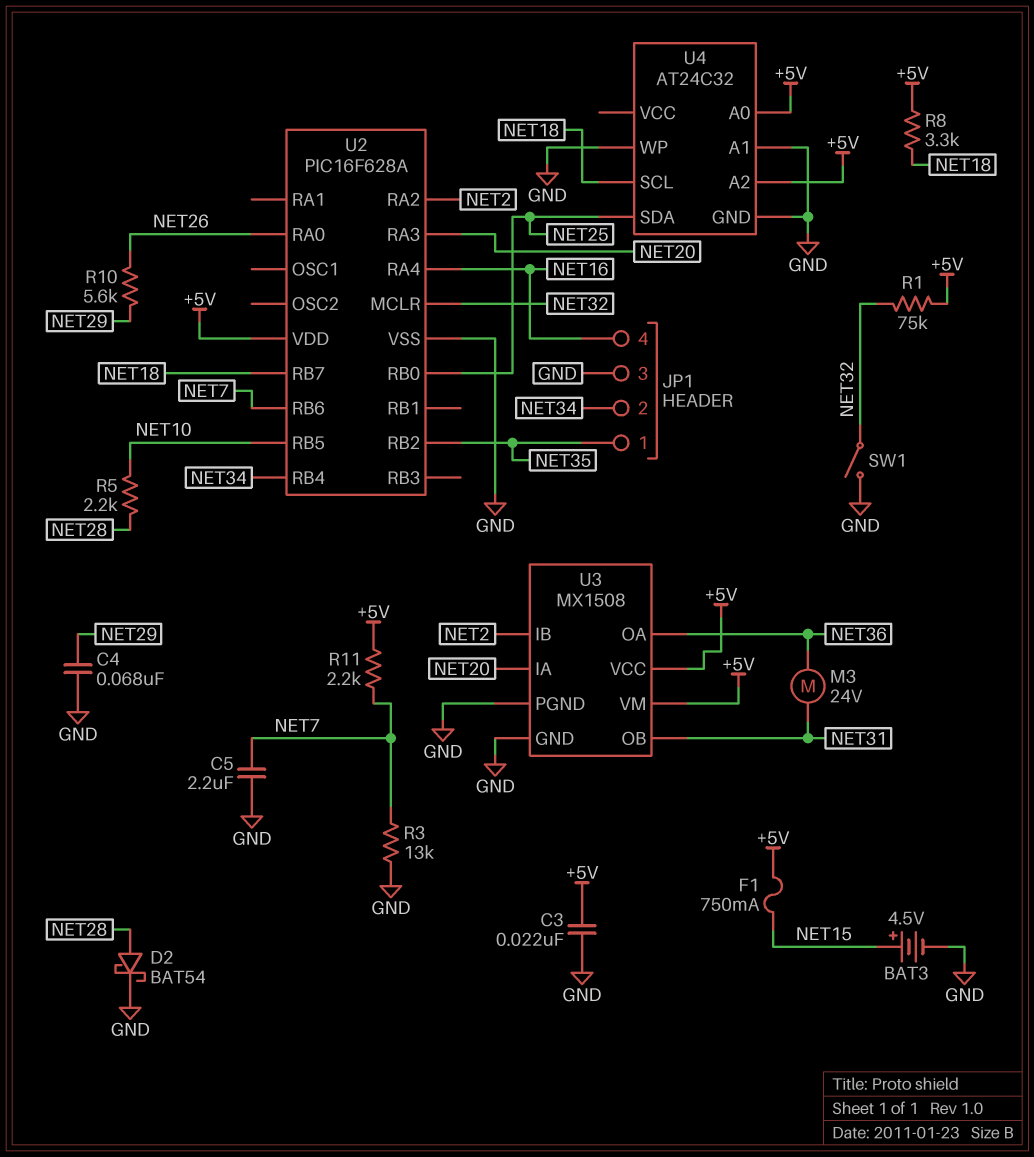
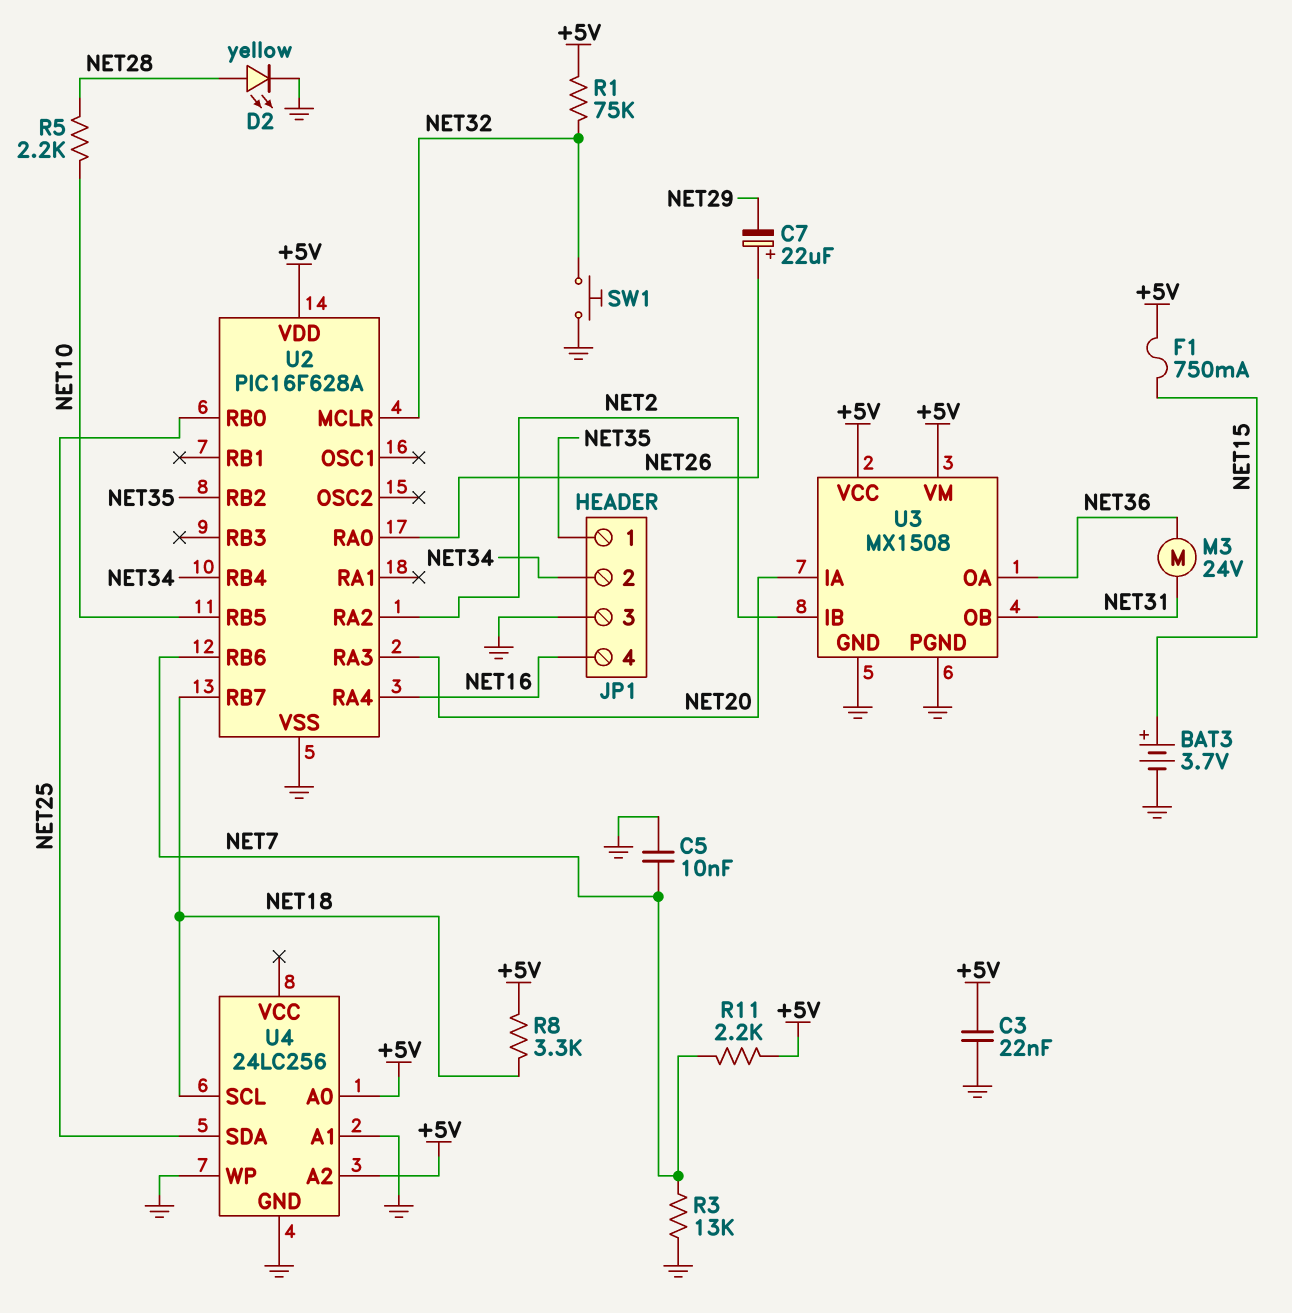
BAT3: 4.5V (plus NET15, minus GND) -> 3.7V (plus NET15, minus GND)
C4: 68nF (GND, NET29) -> none
C5: 2.2uF (GND, NET7) -> 10nF (GND, NET7)
C7: none -> 22uF (plus NET26, minus NET29)
D2: schottky BAT54 (A NET28, K GND) -> LED yellow (A NET28, K GND)
R10: 5.6k (NET26, NET29) -> none
SW1: switch (GND, NET32) -> button (GND, NET32)
U4: AT24C32 -> 24LC256

